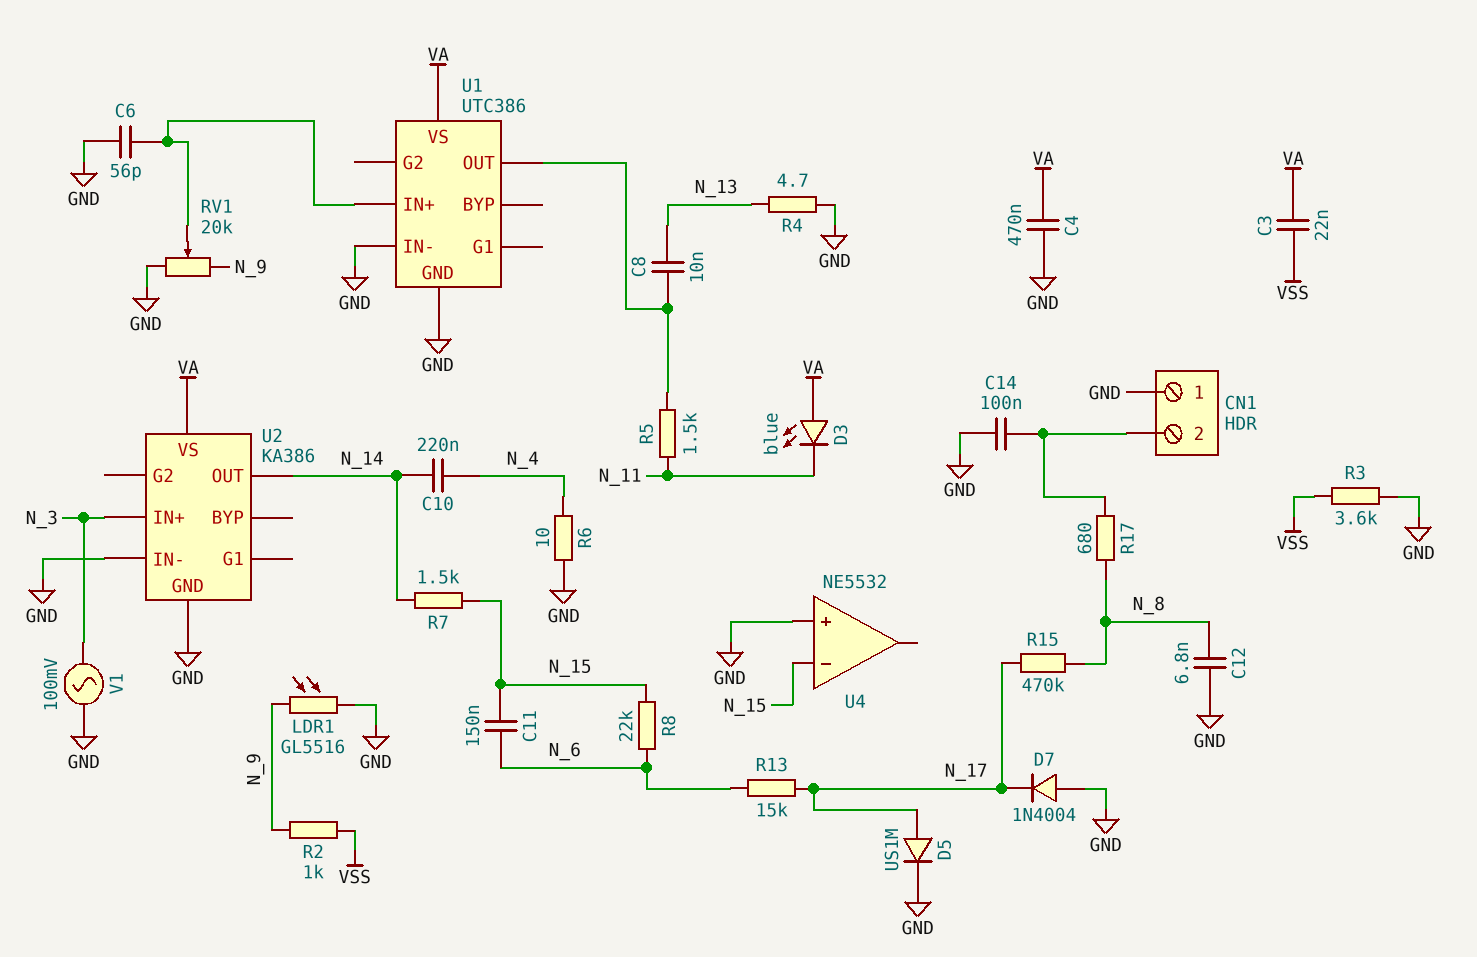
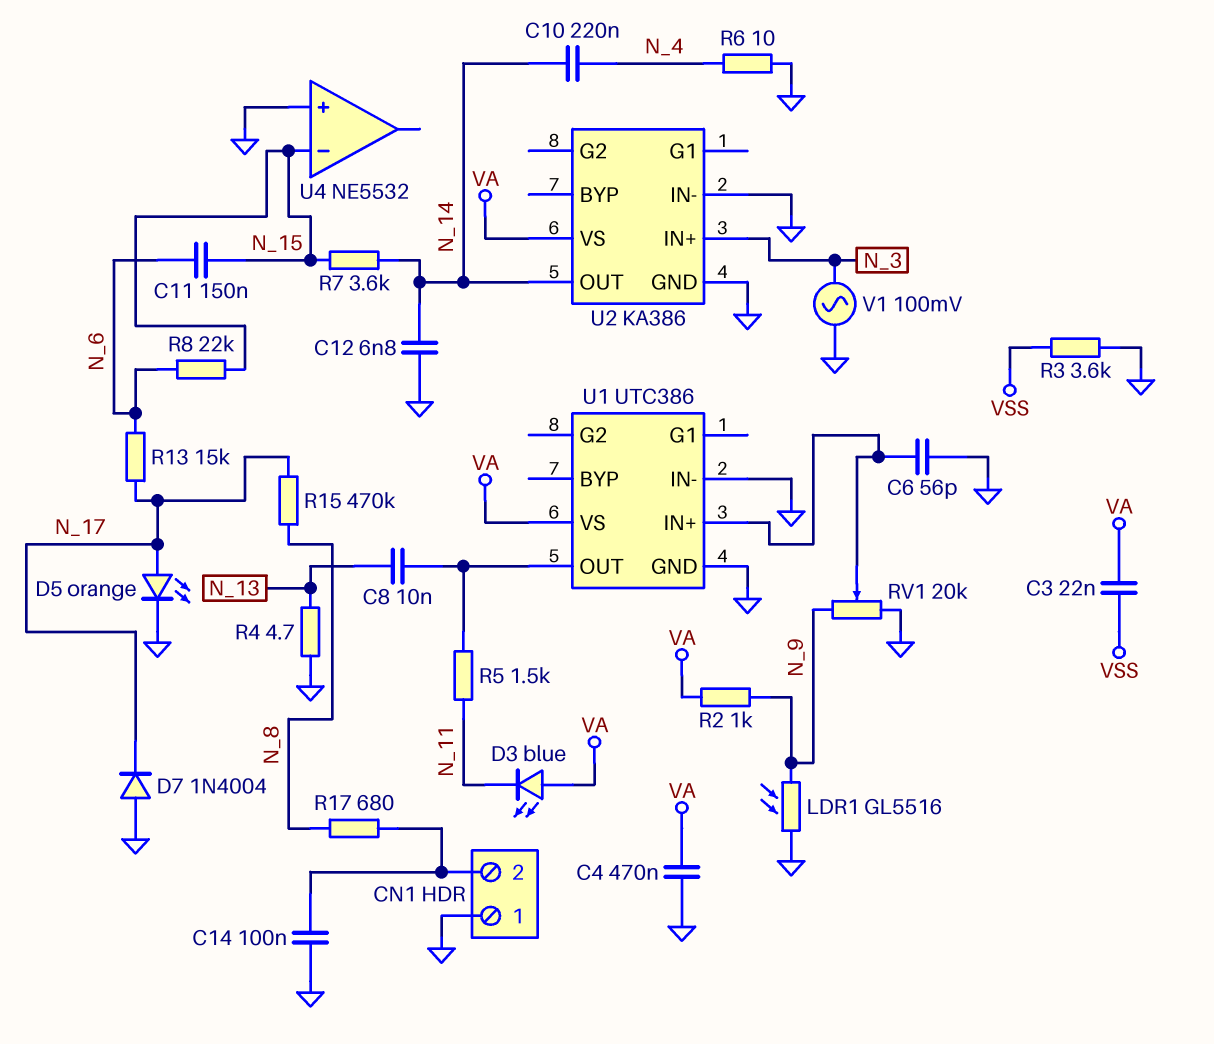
C12: 6.8nF (GND, N_8) -> 6.8nF (GND, N_14)
D5: diode US1M (A N_17, K GND) -> LED orange (A N_17, K GND)
R2: 1k (N_9, VSS) -> 1k (N_9, VA)
R7: 1.5k (N_14, N_15) -> 3.6k (N_14, N_15)

